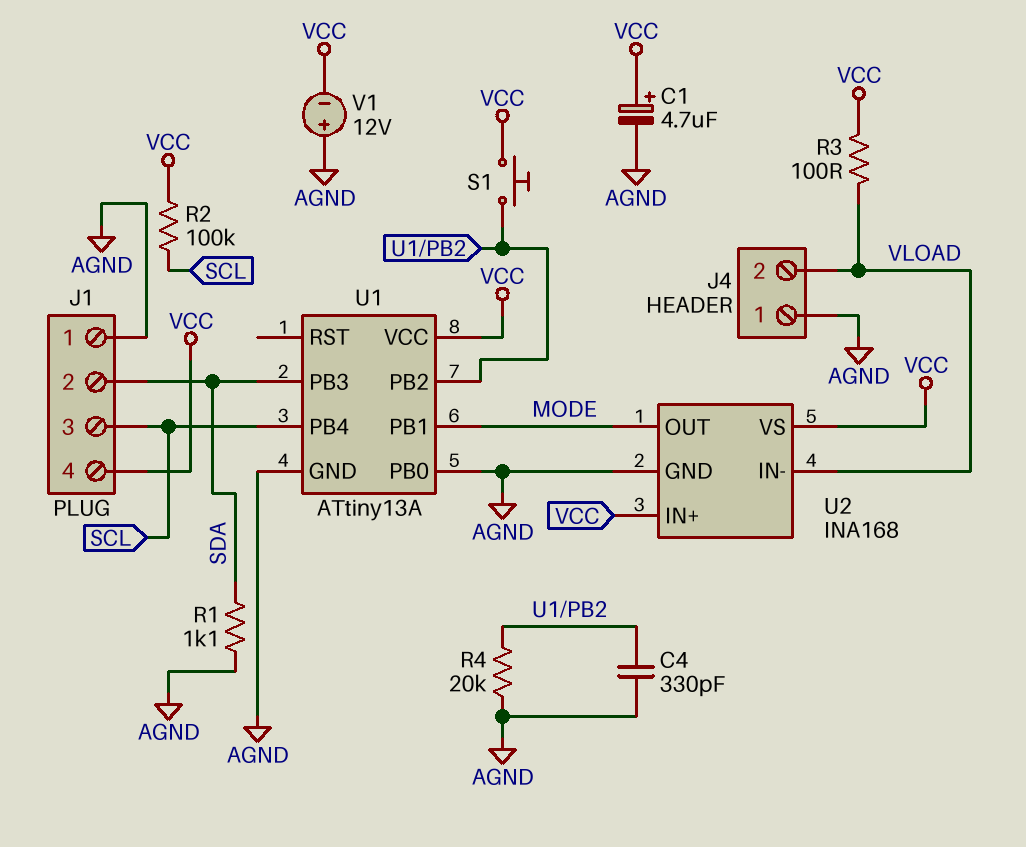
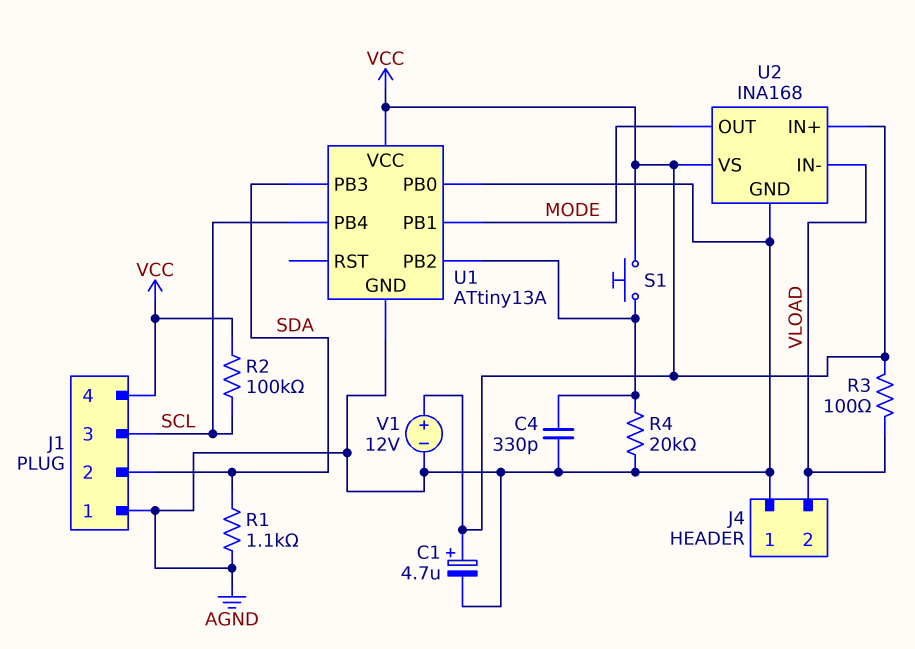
V1: 12V (plus AGND, minus VCC) -> 12V (plus VCC, minus AGND)

